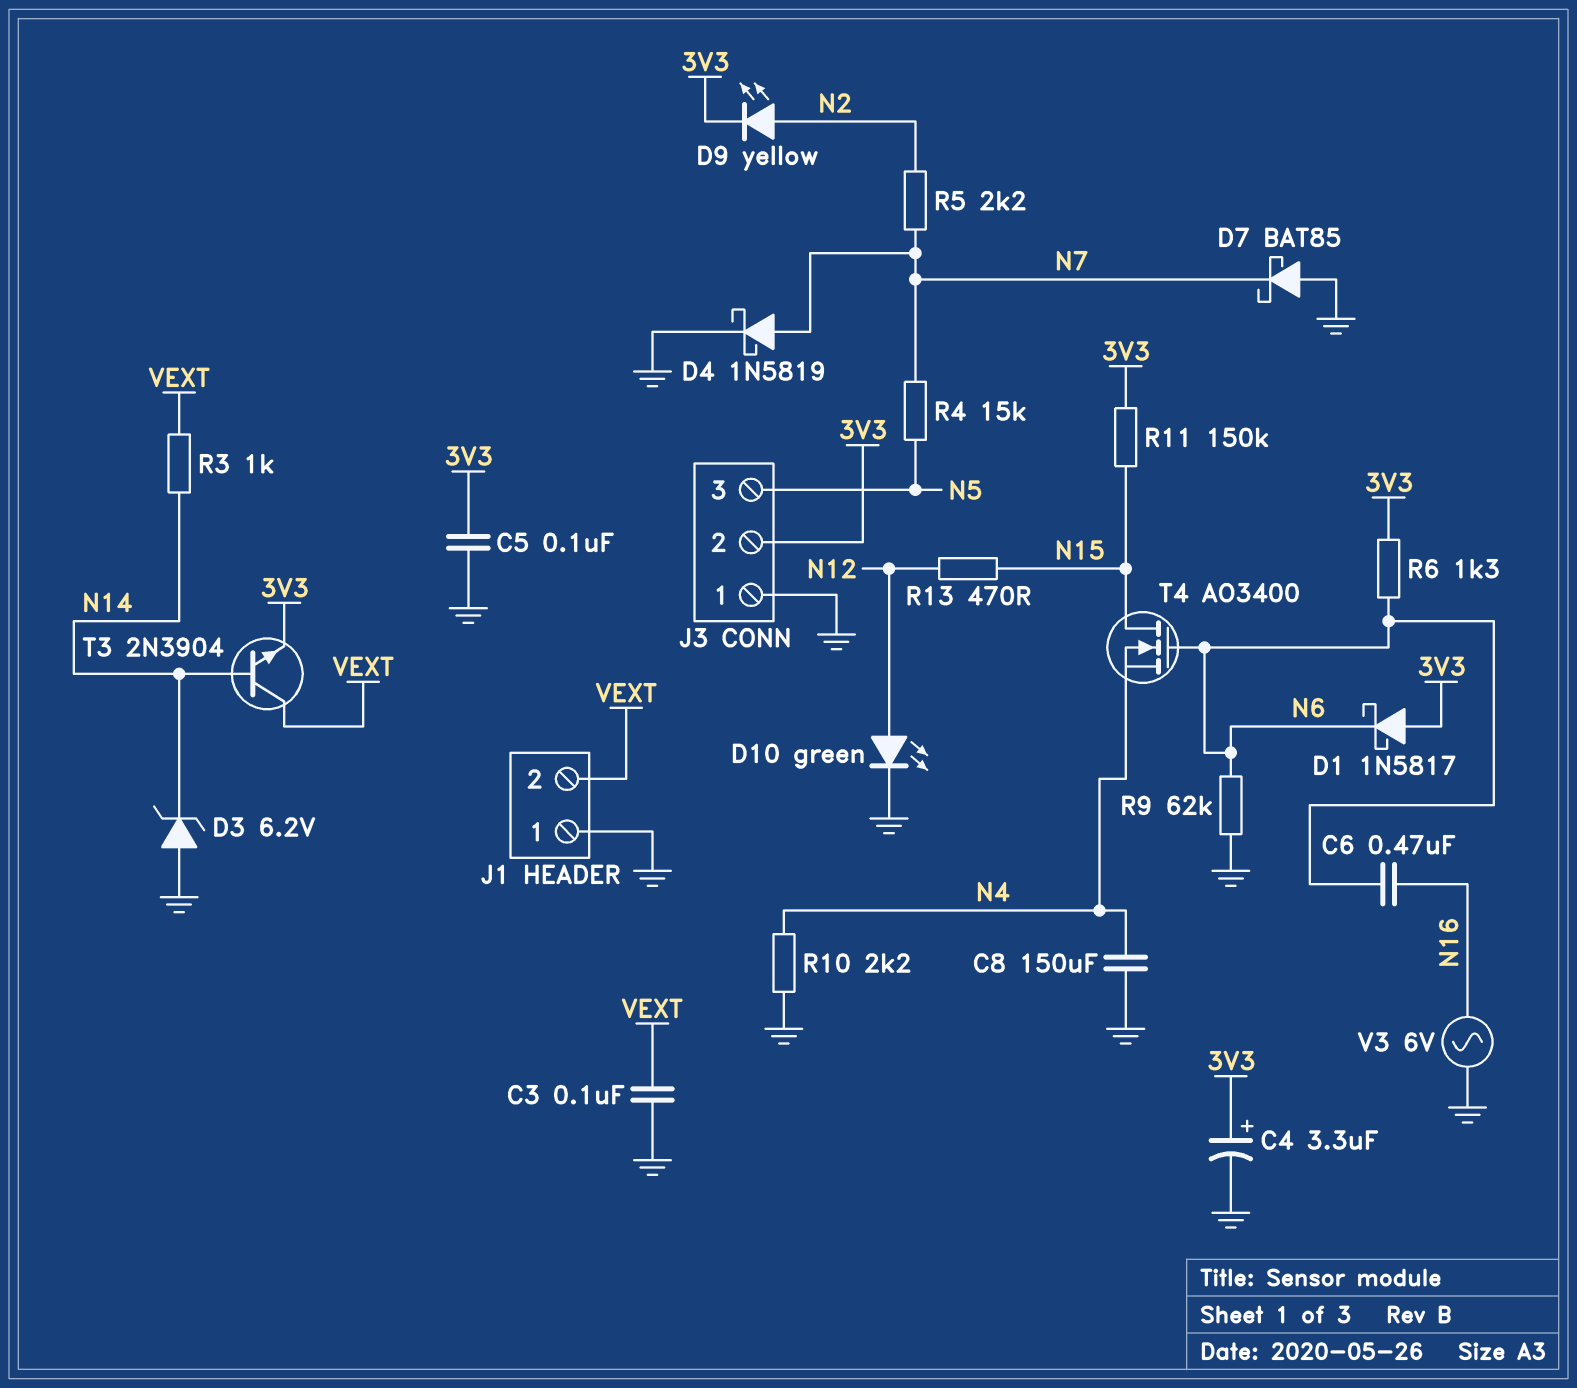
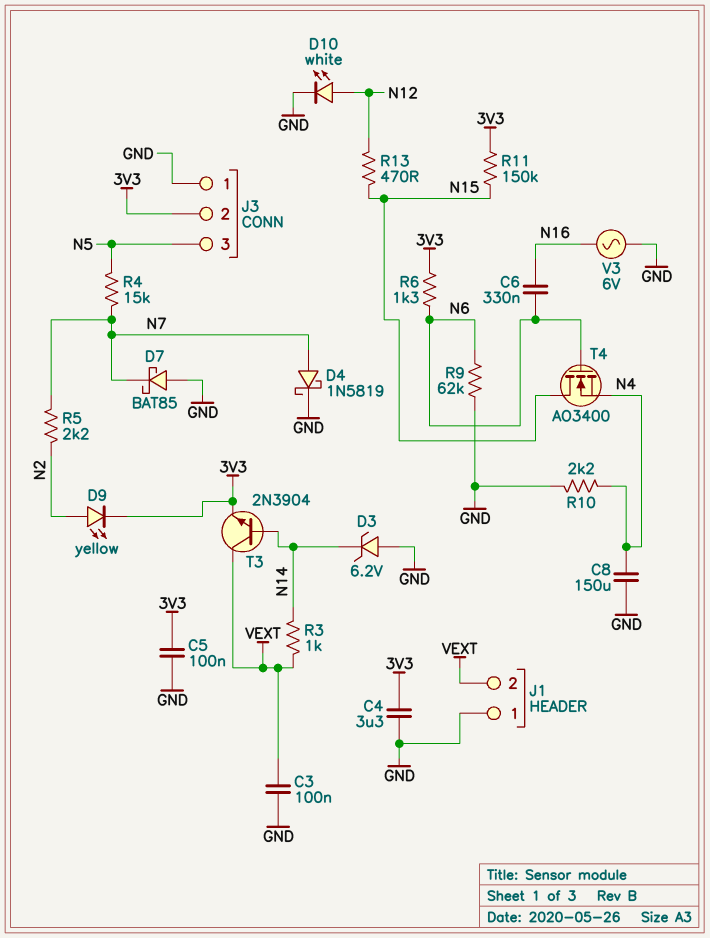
C4: 3.3uF (plus 3V3, minus GND) -> 3.3uF (3V3, GND)
C6: 470nF (N6, N16) -> 330nF (N6, N16)
D1: schottky 1N5817 (A 3V3, K N6) -> none
D10: LED green (A N12, K GND) -> LED white (A N12, K GND)

